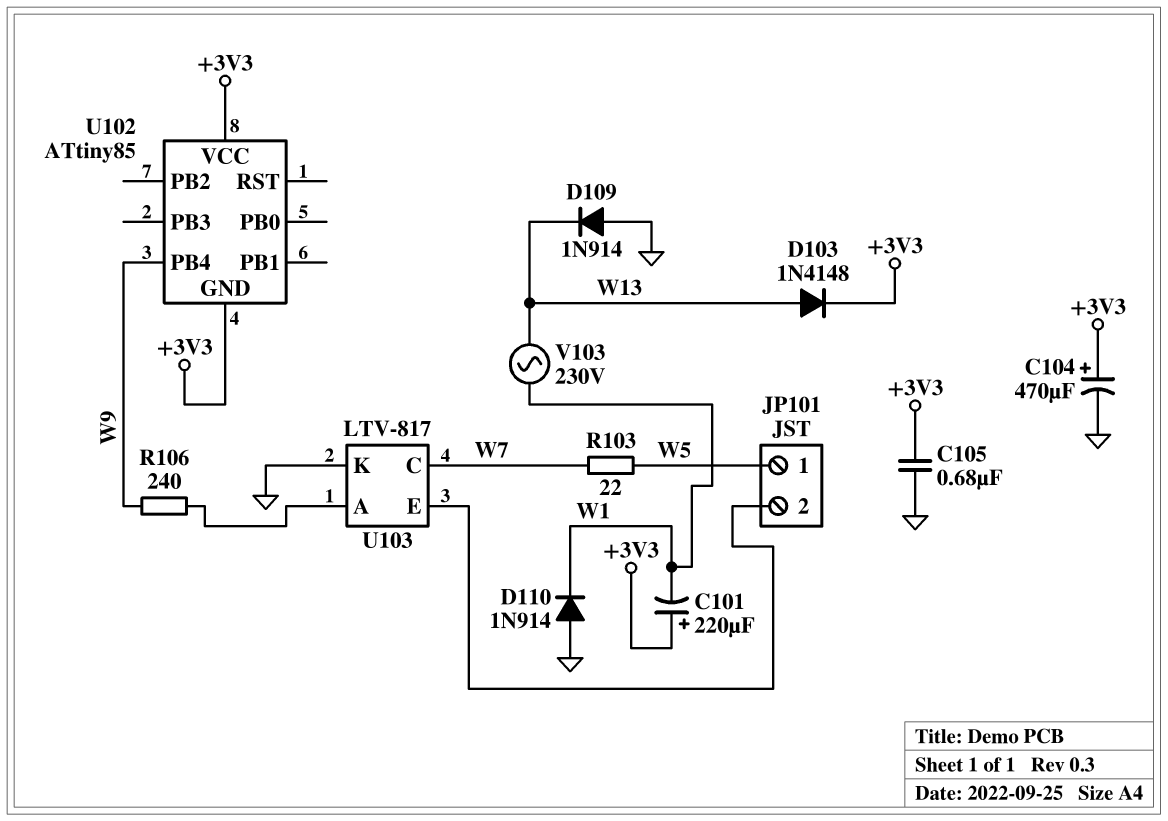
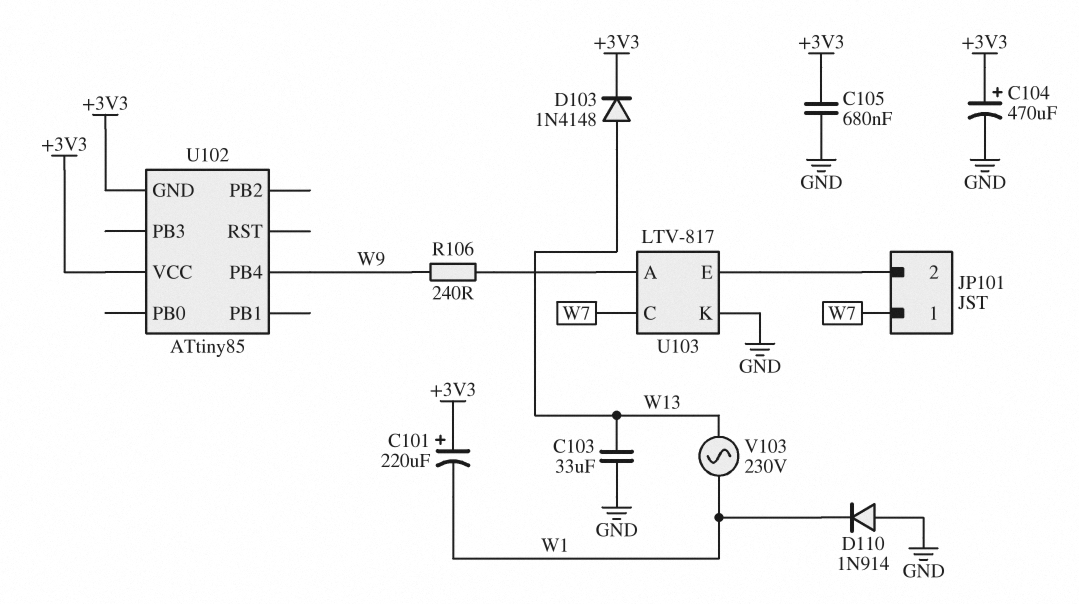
C103: none -> 33uF (GND, W13)
D109: diode 1N914 (A GND, K W13) -> none
JP101 pin 1: W5 -> W7
R103: 22 (W5, W7) -> none

